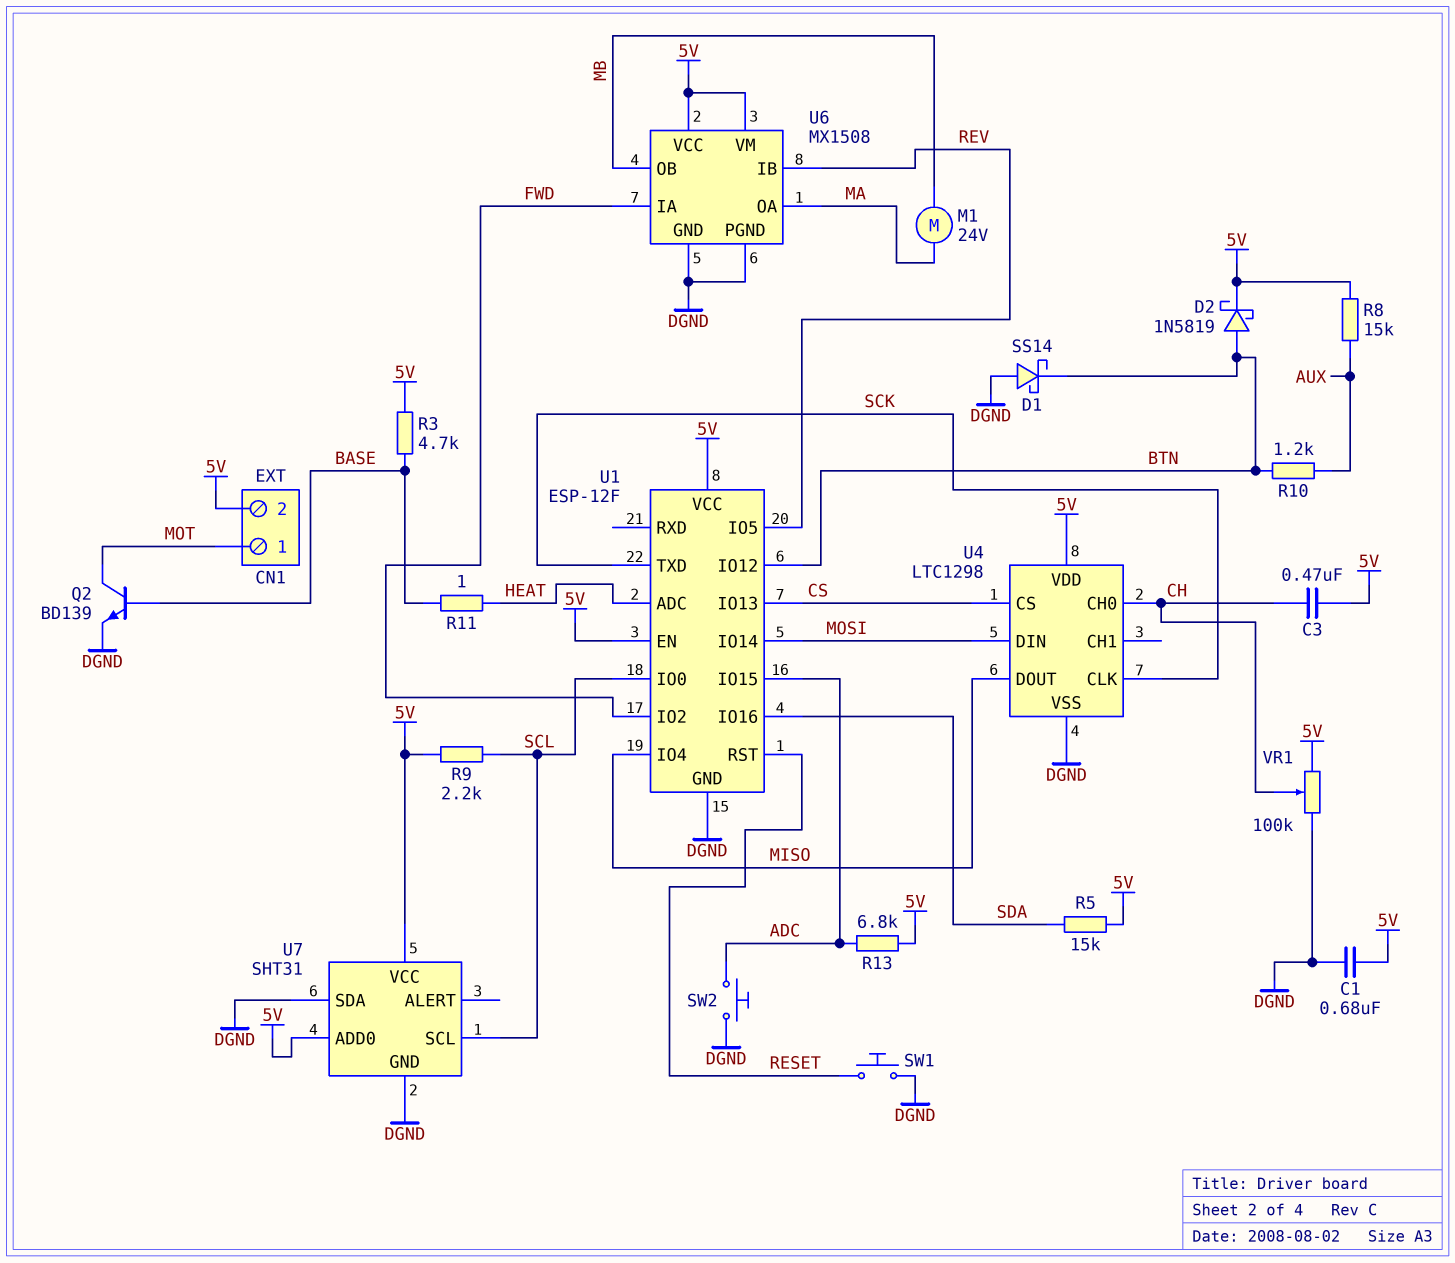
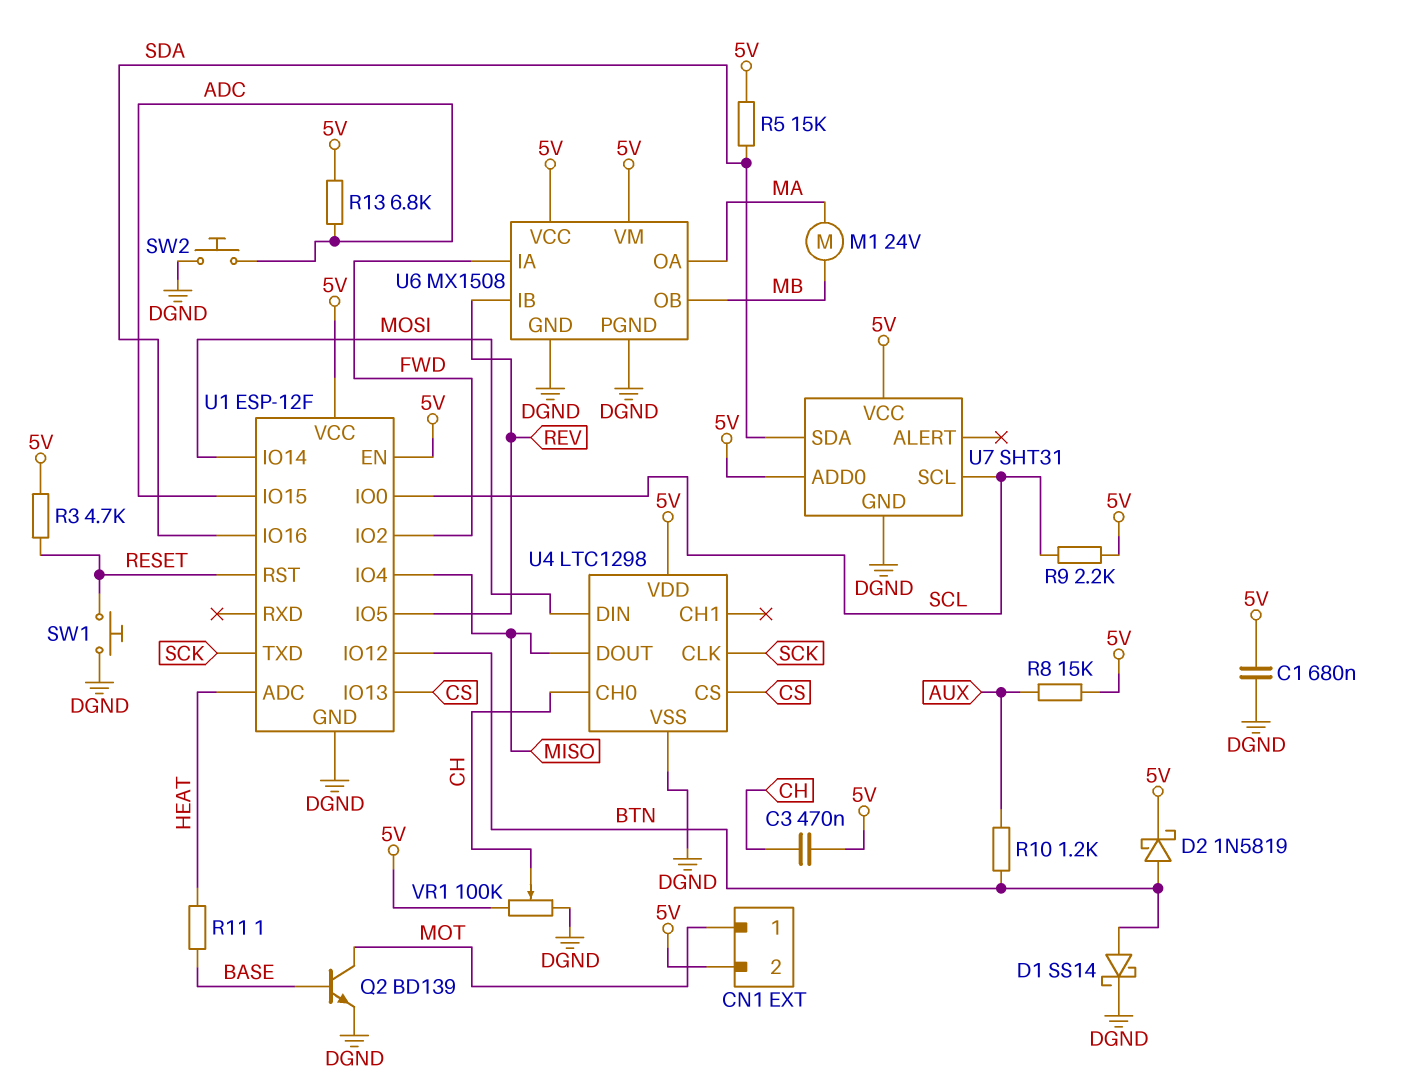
D1: schottky SS14 (A DGND, K BTN) -> schottky SS14 (A BTN, K DGND)
R3: 4.7k (5V, BASE) -> 4.7k (5V, RESET)
U7 pin SDA: DGND -> SDA

